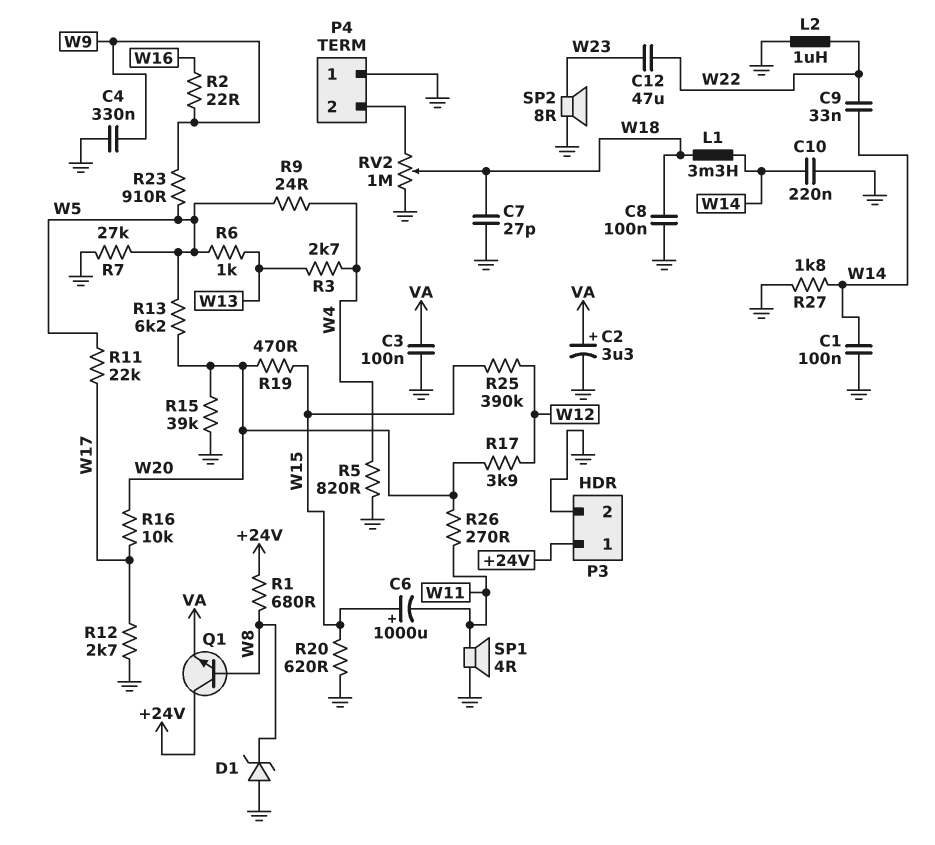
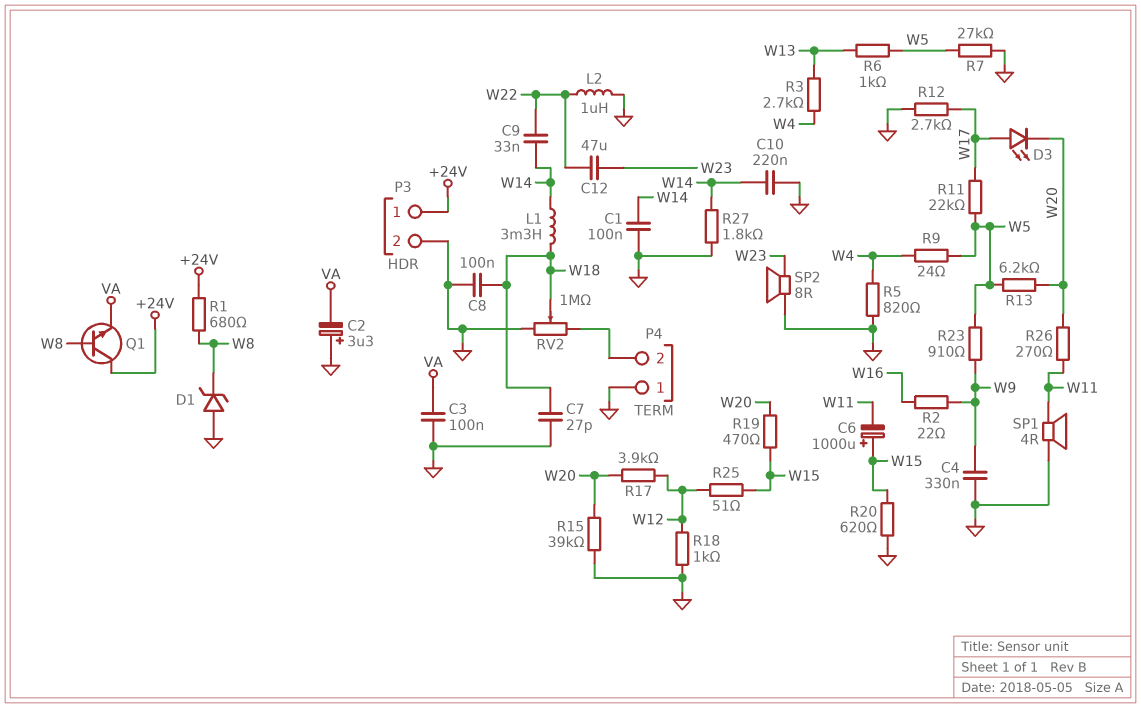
C2: 3.3uF (plus VA, minus GND) -> 3.3uF (plus GND, minus VA)
D3: none -> LED (A W17, K W20)
R16: 10k (W17, W20) -> none
R18: none -> 1k (GND, W12)
R25: 390k (W12, W15) -> 51 (W12, W15)

